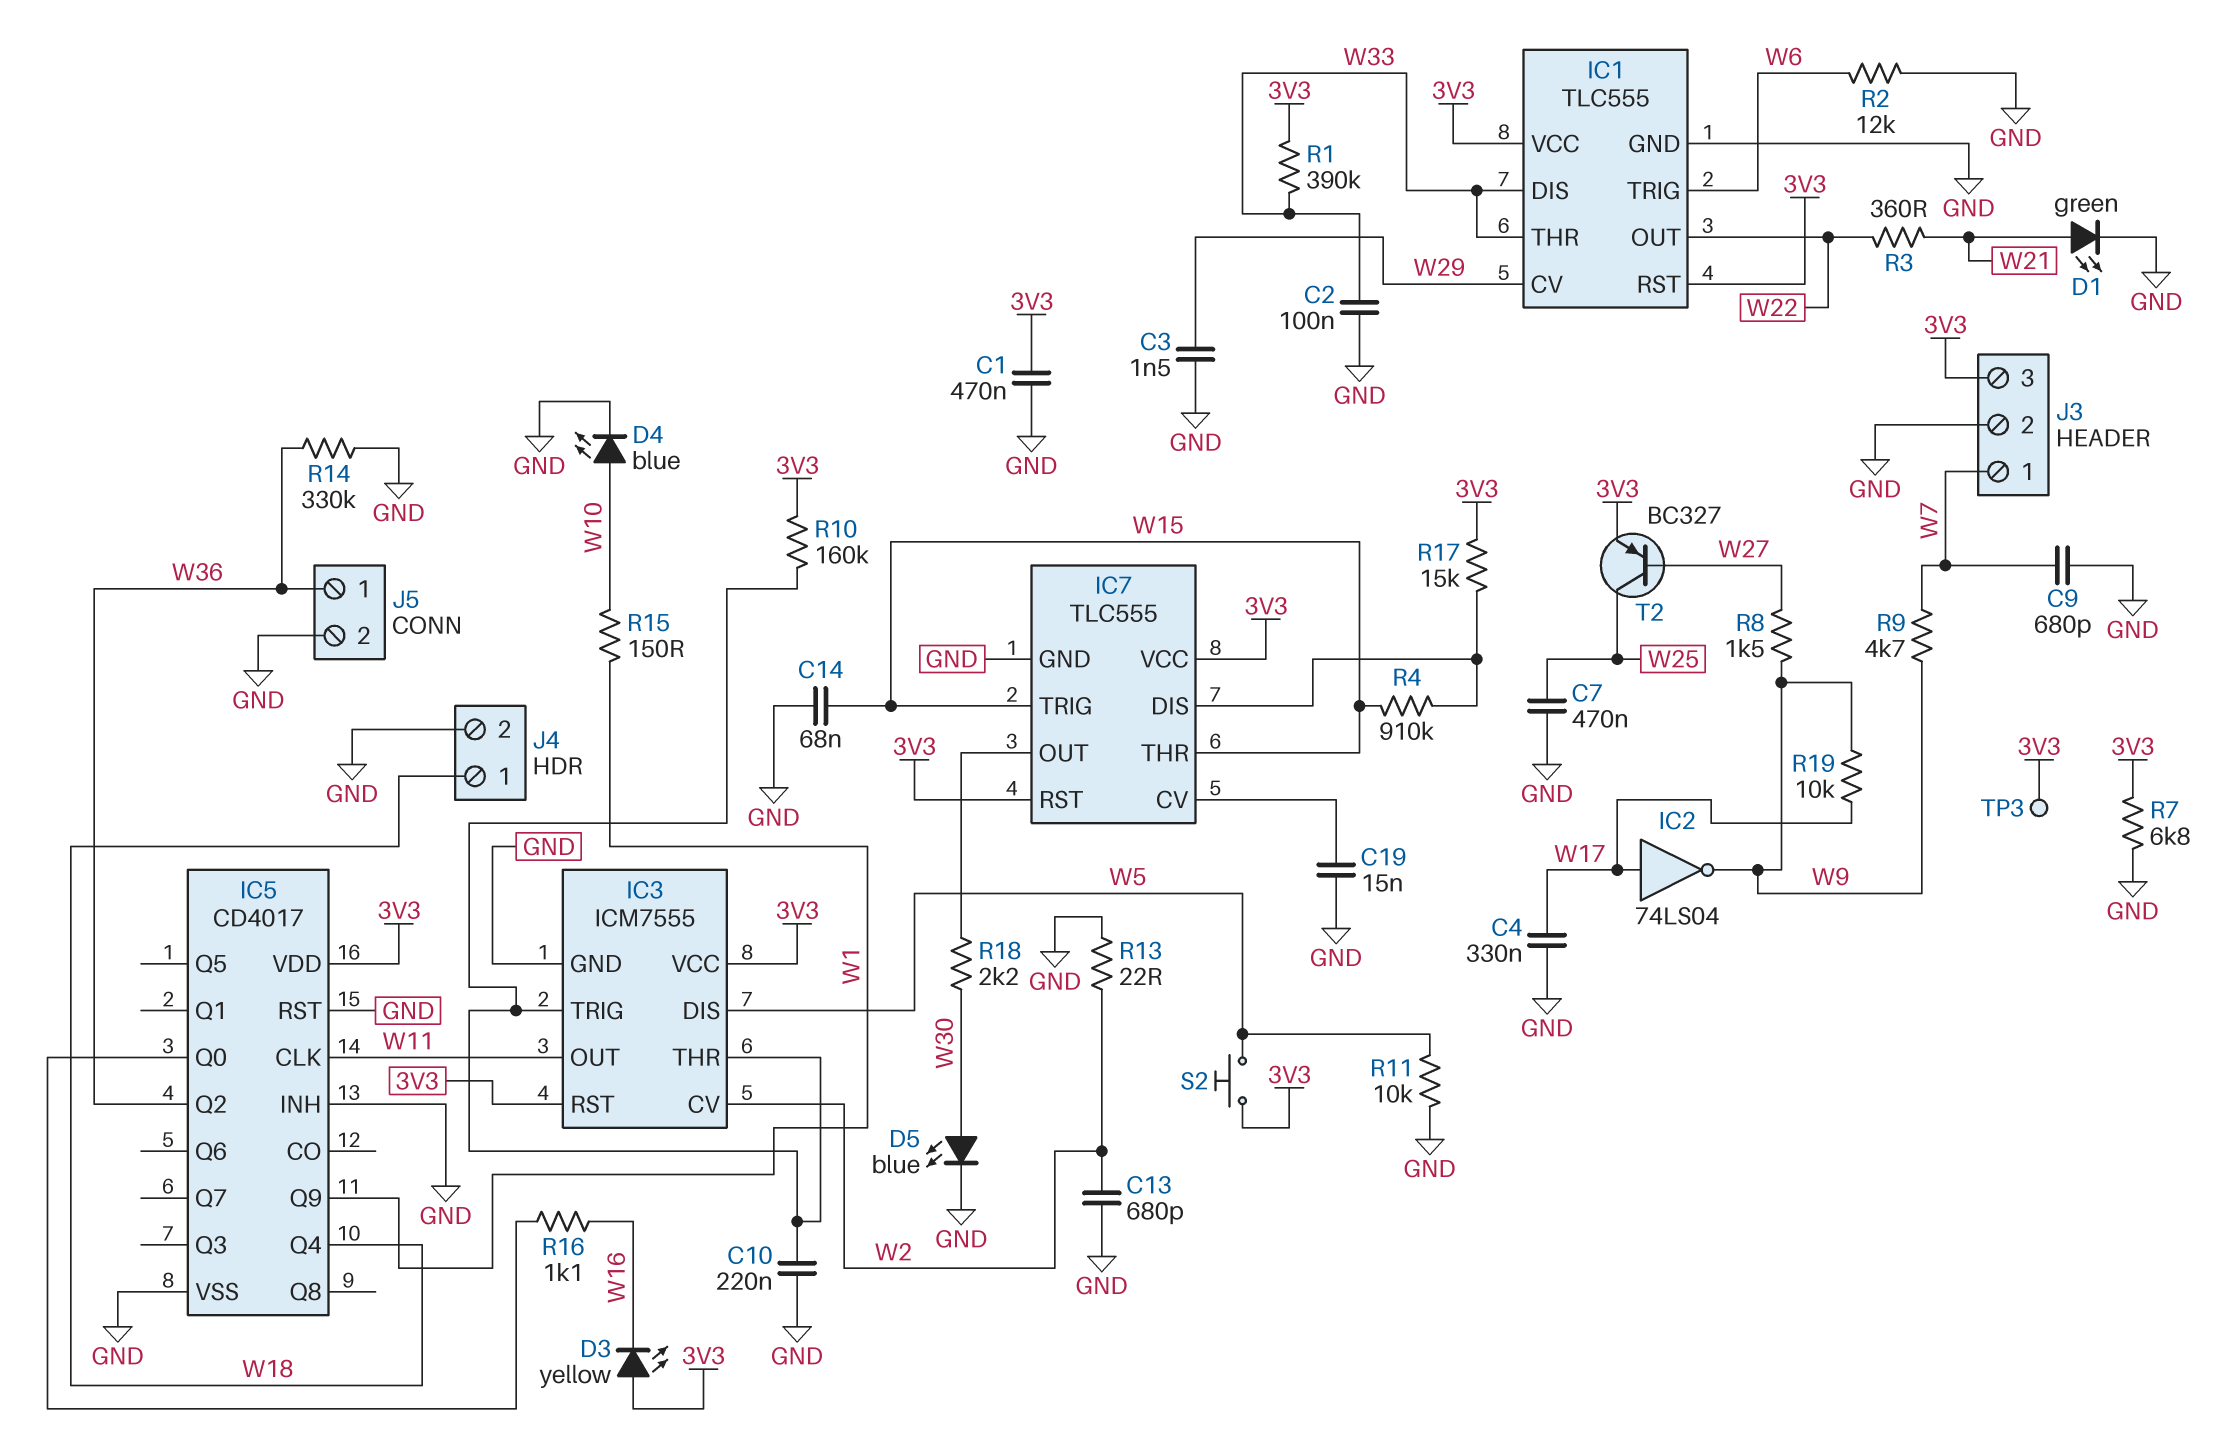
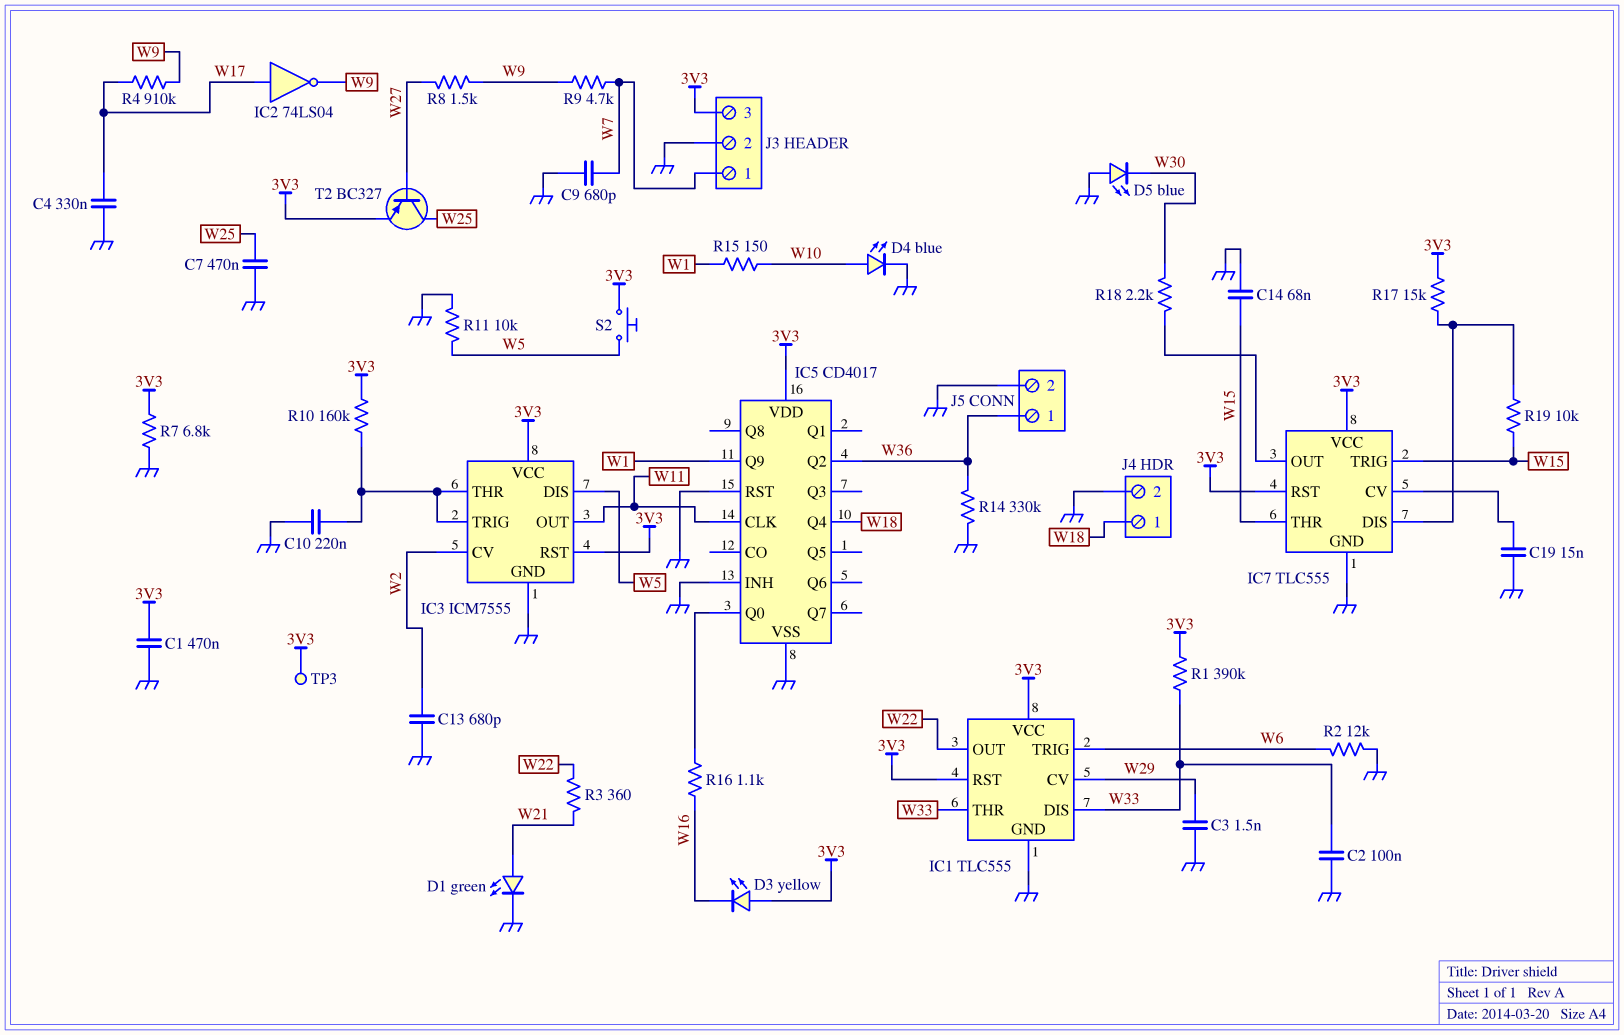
D5: LED blue (A W30, K GND) -> LED blue (A GND, K W30)
R4: 910k (IC7/DIS, W15) -> 910k (W9, W17)
R13: 22 (GND, W2) -> none
R19: 10k (W9, W17) -> 10k (IC7/DIS, W15)

